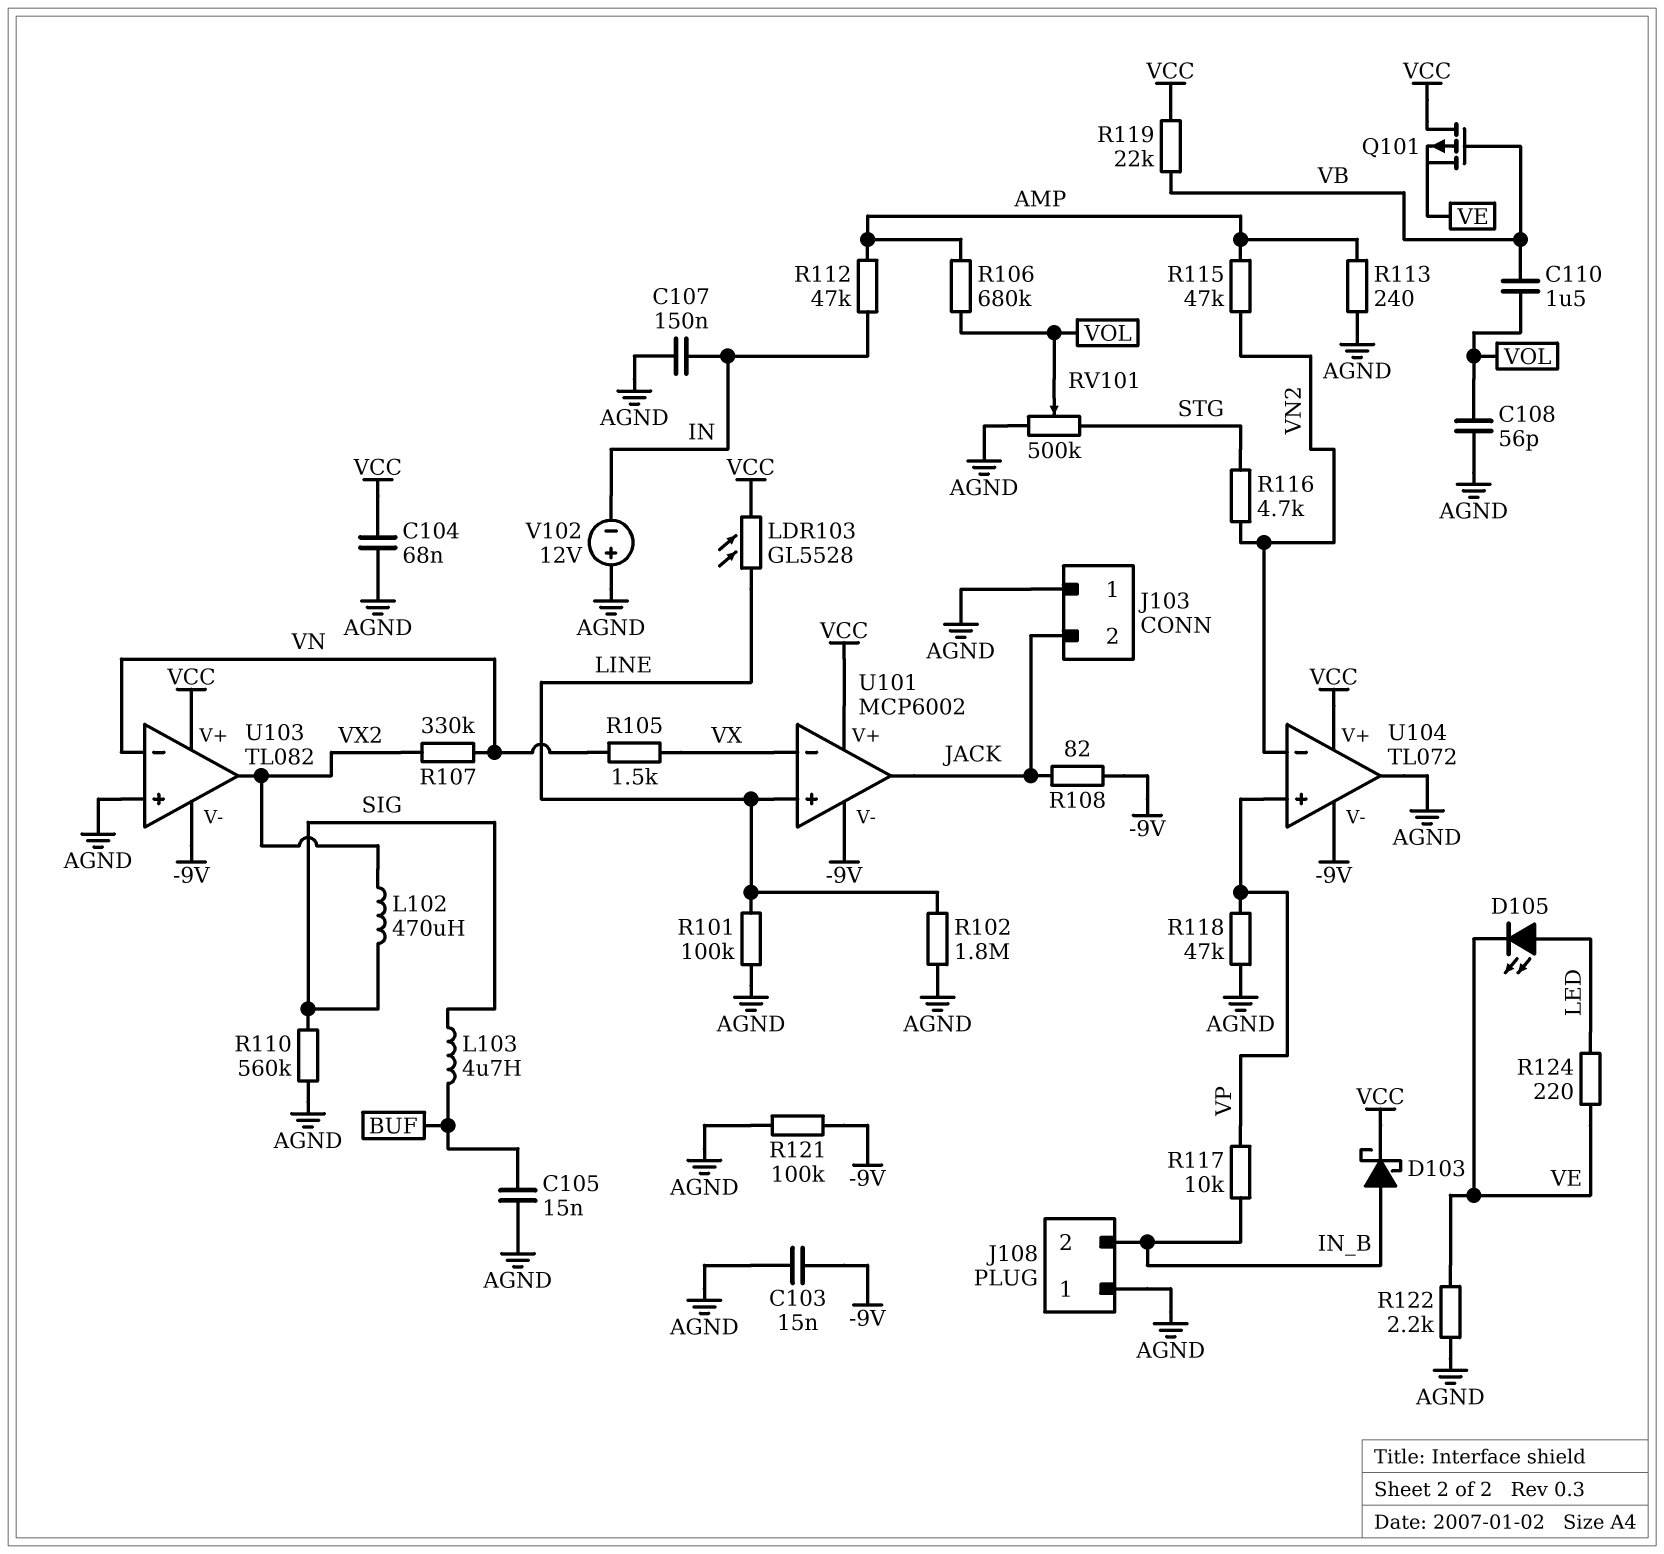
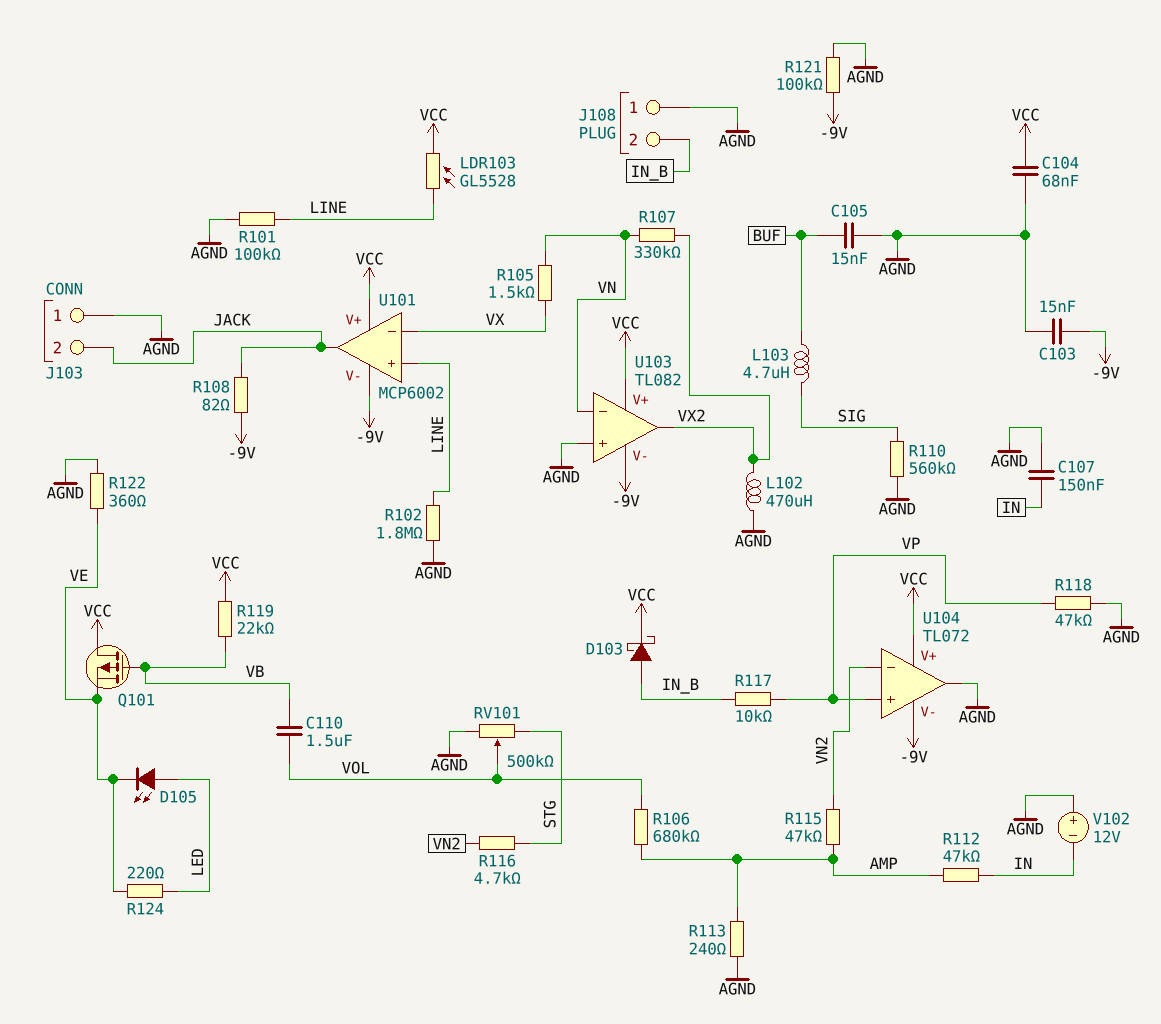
C108: 56pF (AGND, VOL) -> none
L102: 470uH (SIG, VX2) -> 470uH (AGND, VX2)
R122: 2.2k (AGND, VE) -> 360 (AGND, VE)

